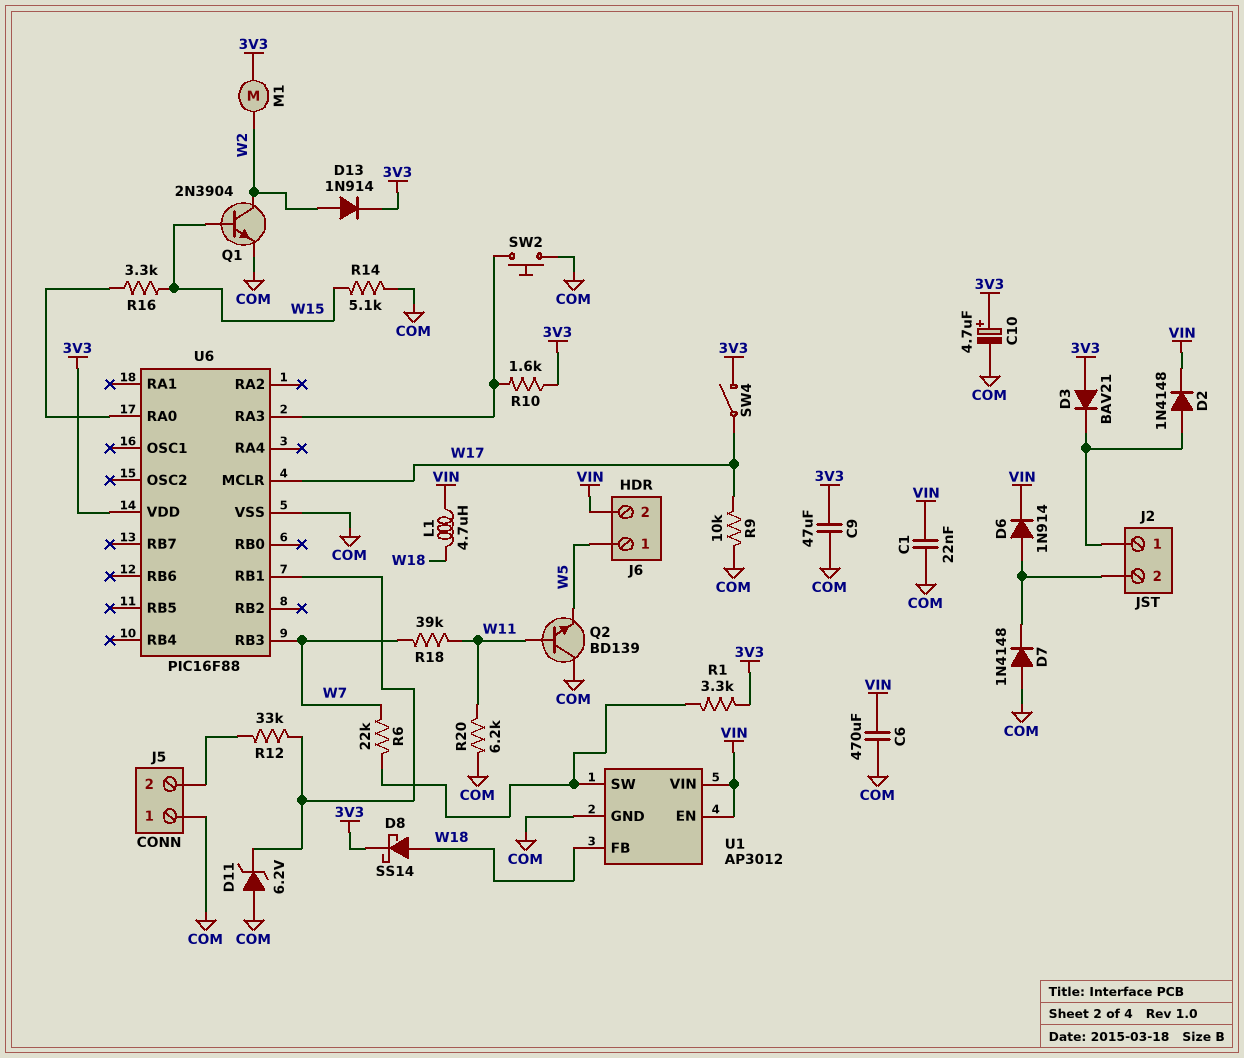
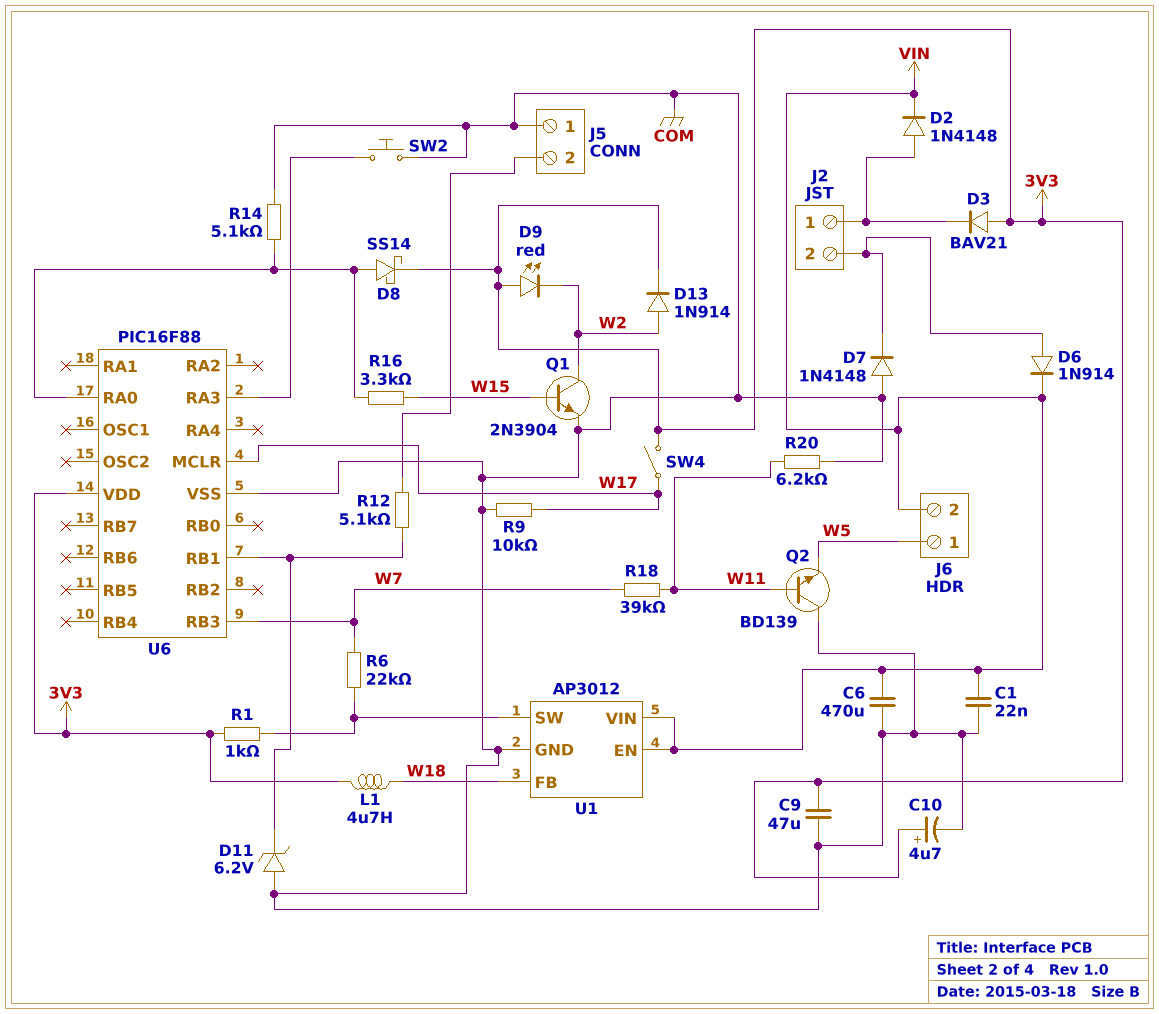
D8: schottky SS14 (A W18, K 3V3) -> schottky SS14 (A U6/RA0, K 3V3)
D9: none -> LED red (A 3V3, K W2)
L1: 4.7uH (VIN, W18) -> 4.7uH (3V3, W18)
M1: motor (3V3, W2) -> none
R1: 3.3k (3V3, U1/SW) -> 1k (3V3, U1/SW)
R10: 1.6k (3V3, U6/RA3) -> none
R12: 33k (J5/2, U6/RB1) -> 5.1k (J5/2, U6/RB1)
R14: 5.1k (COM, W15) -> 5.1k (COM, U6/RA0)

